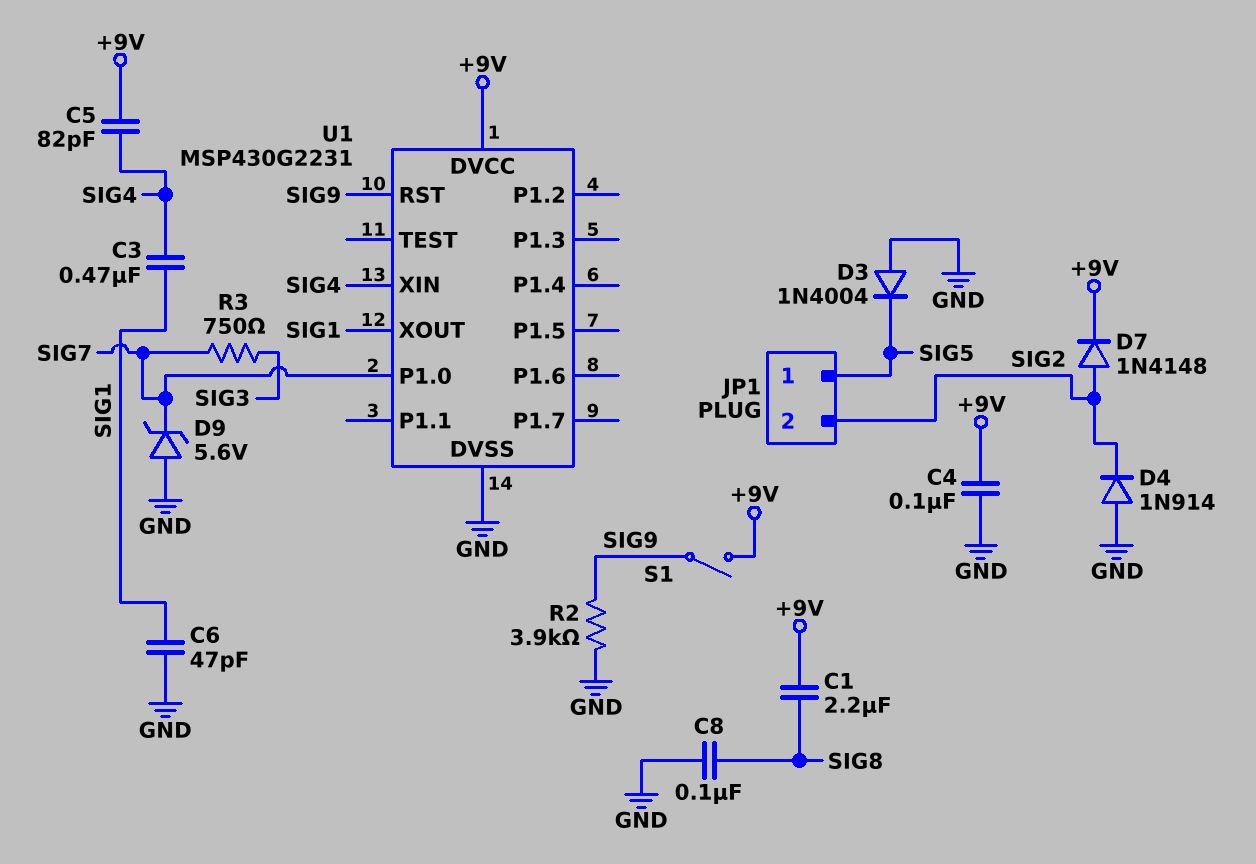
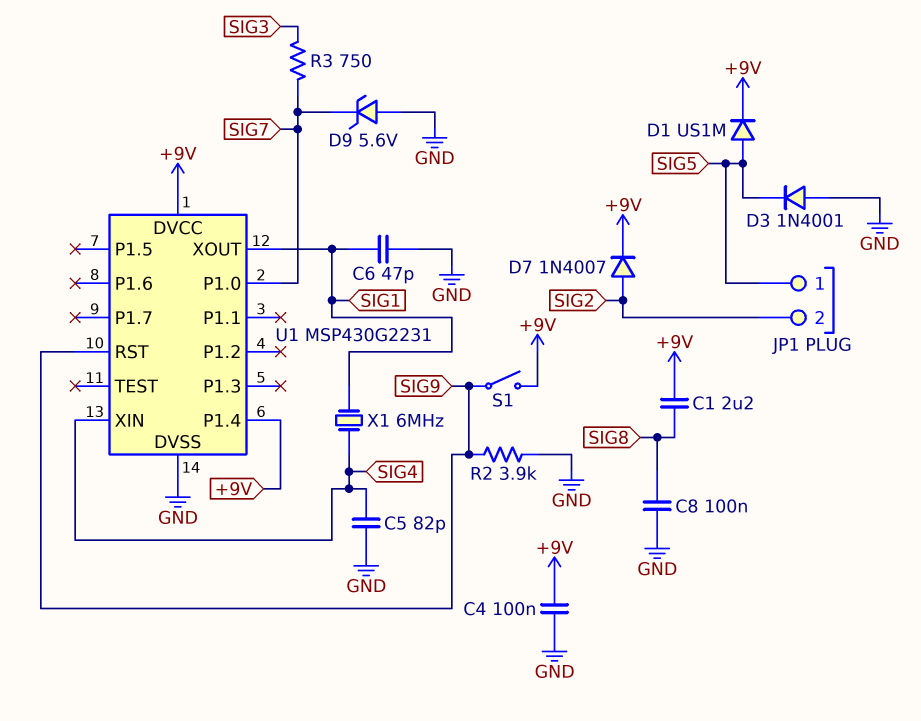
C3: 470nF (SIG1, SIG4) -> none
C5: 82pF (+9V, SIG4) -> 82pF (GND, SIG4)
D1: none -> diode US1M (A SIG5, K +9V)
D3: diode 1N4004 (A GND, K SIG5) -> diode 1N4001 (A GND, K SIG5)
D4: diode 1N914 (A GND, K SIG2) -> none
D7: diode 1N4148 (A SIG2, K +9V) -> diode 1N4007 (A SIG2, K +9V)
U1 pin P1.4: none -> +9V
X1: none -> 6MHz (SIG1, SIG4)

